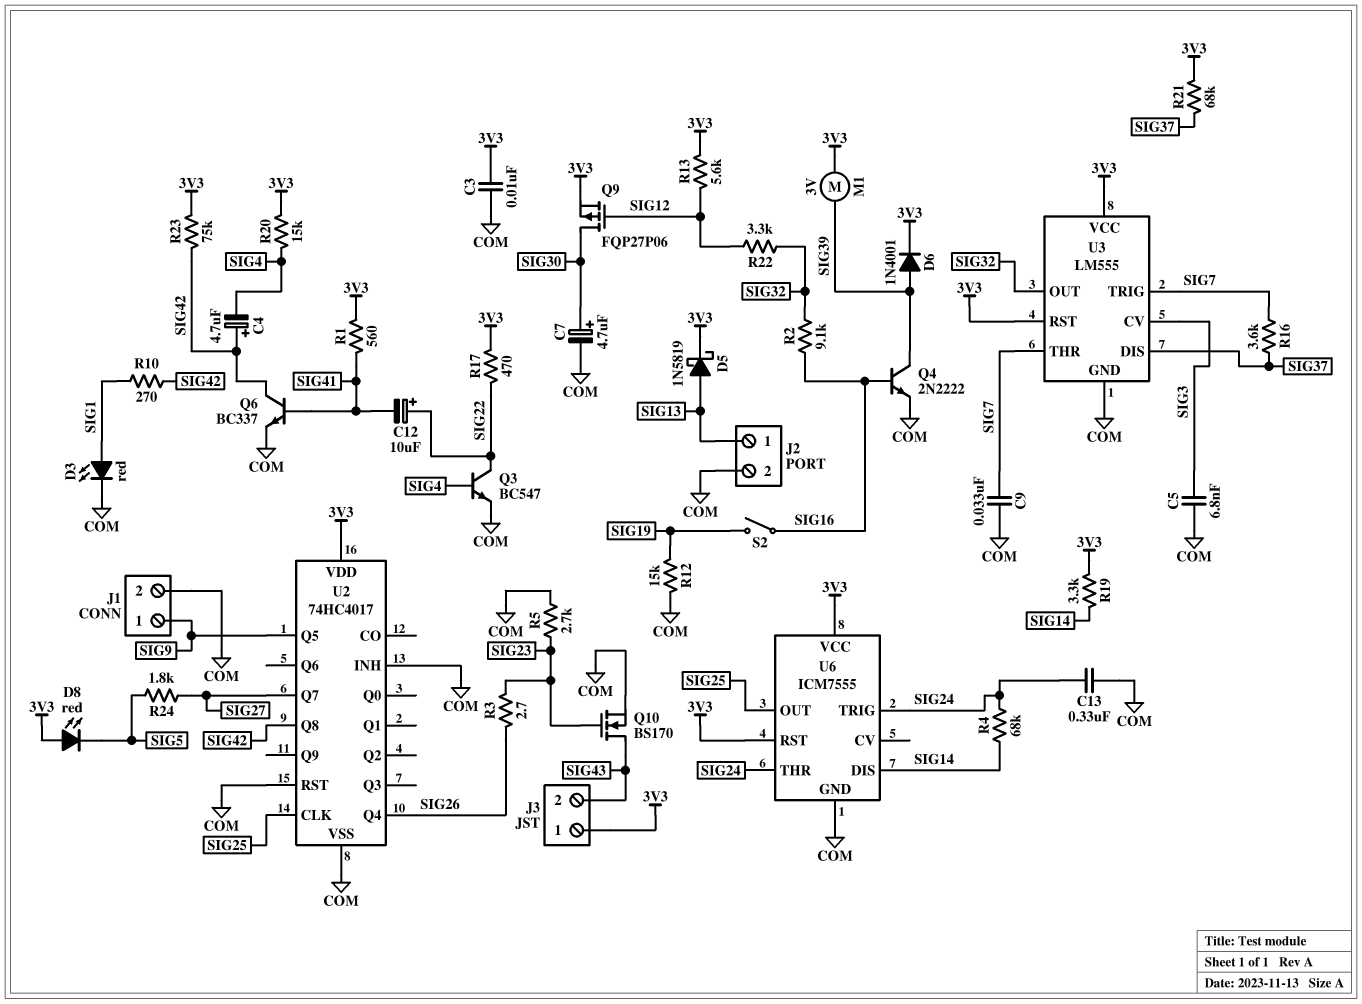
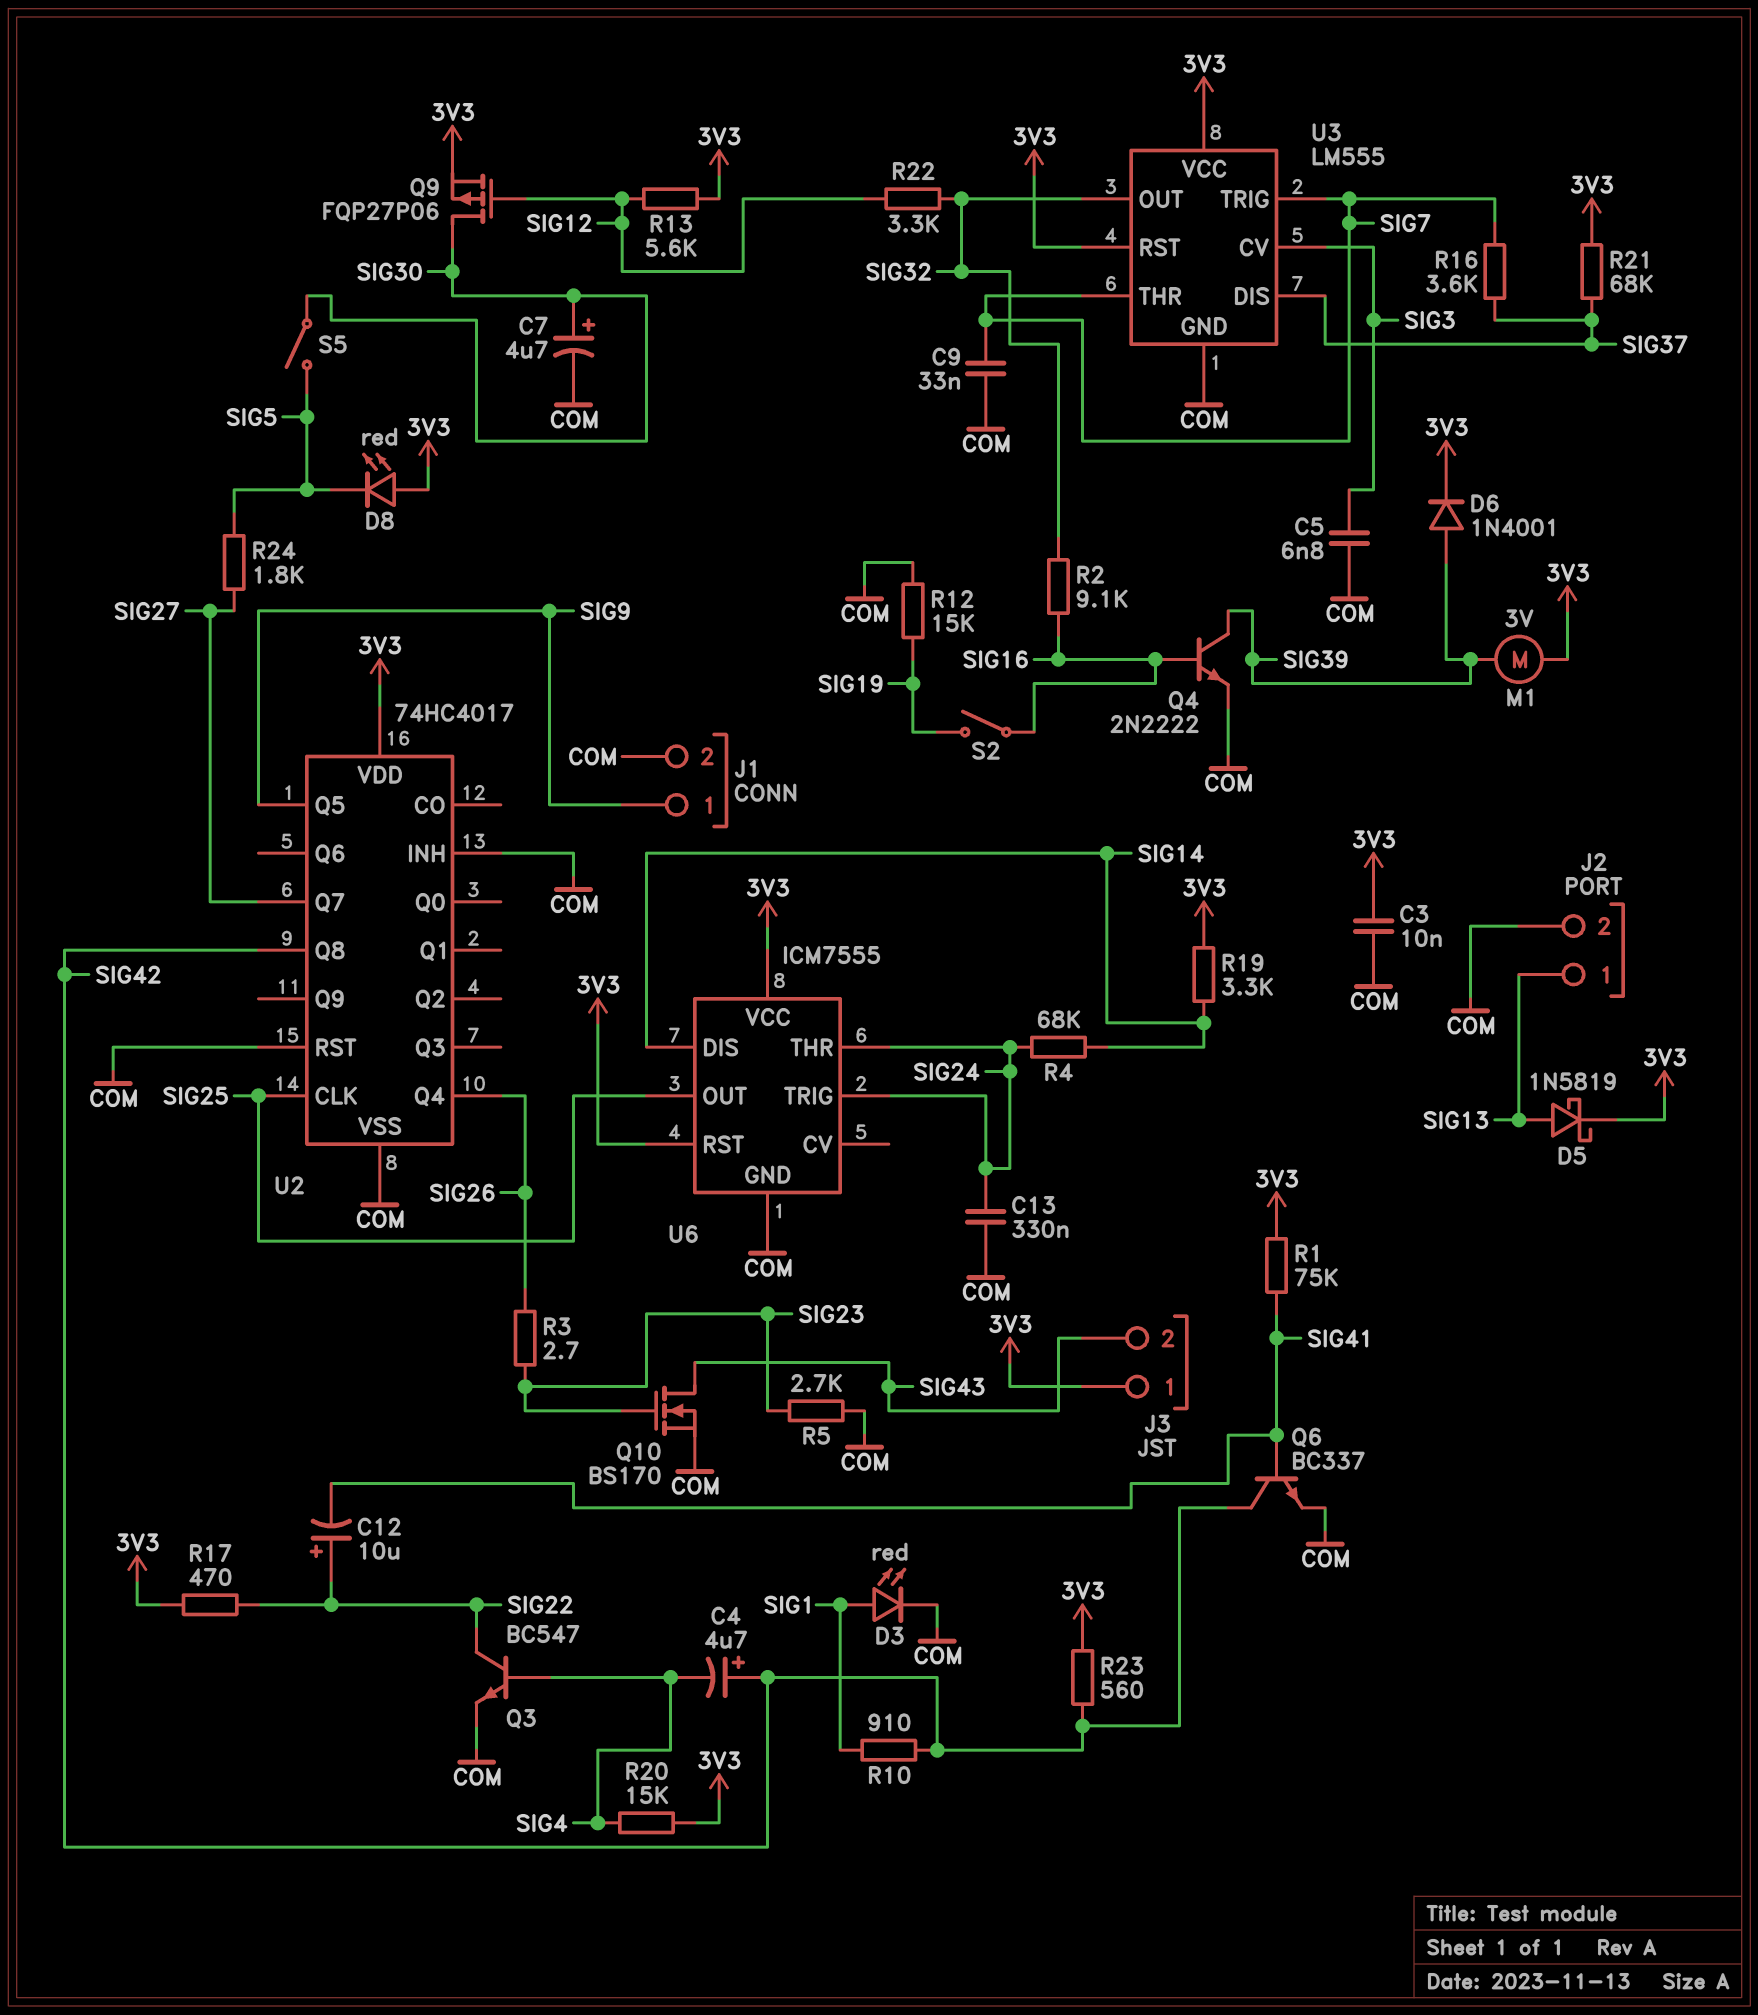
R1: 560 (3V3, SIG41) -> 75k (3V3, SIG41)
R10: 270 (SIG1, SIG42) -> 910 (SIG1, SIG42)
R23: 75k (3V3, SIG42) -> 560 (3V3, SIG42)
S5: none -> switch (SIG5, SIG30)

